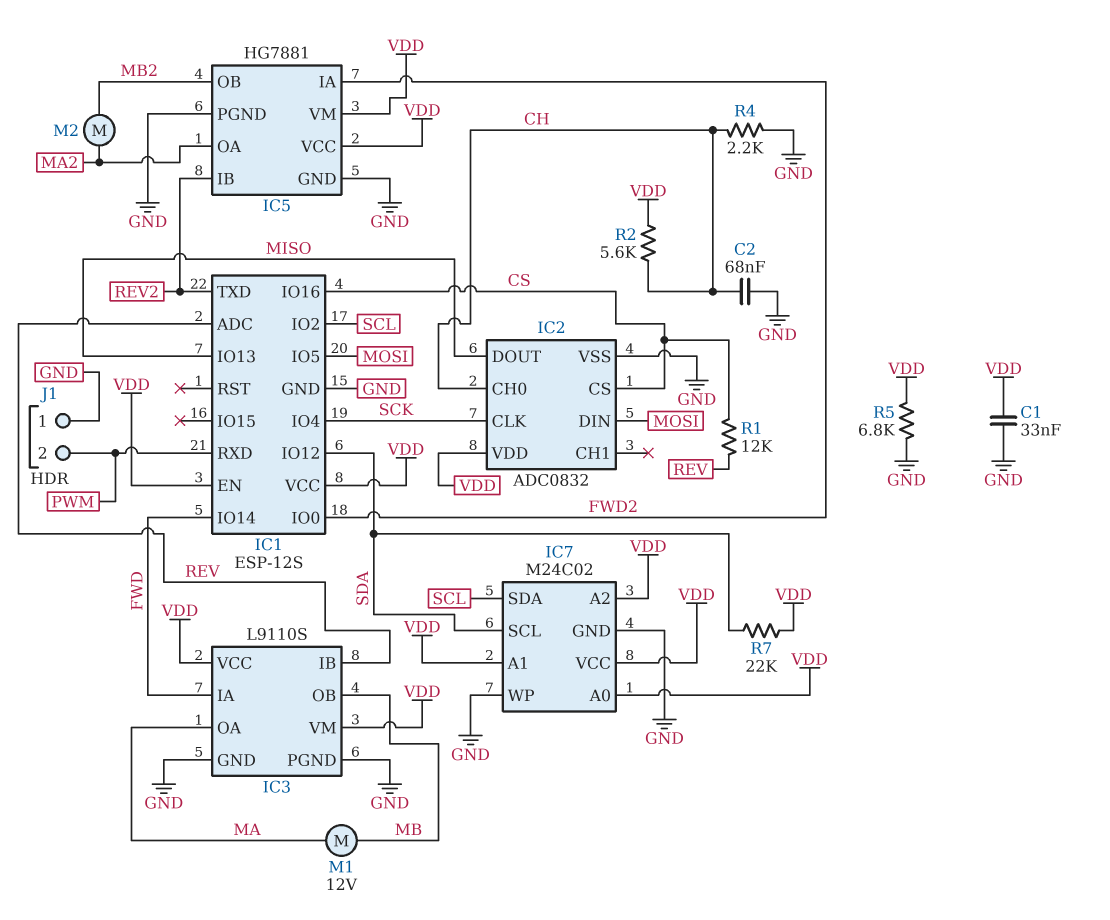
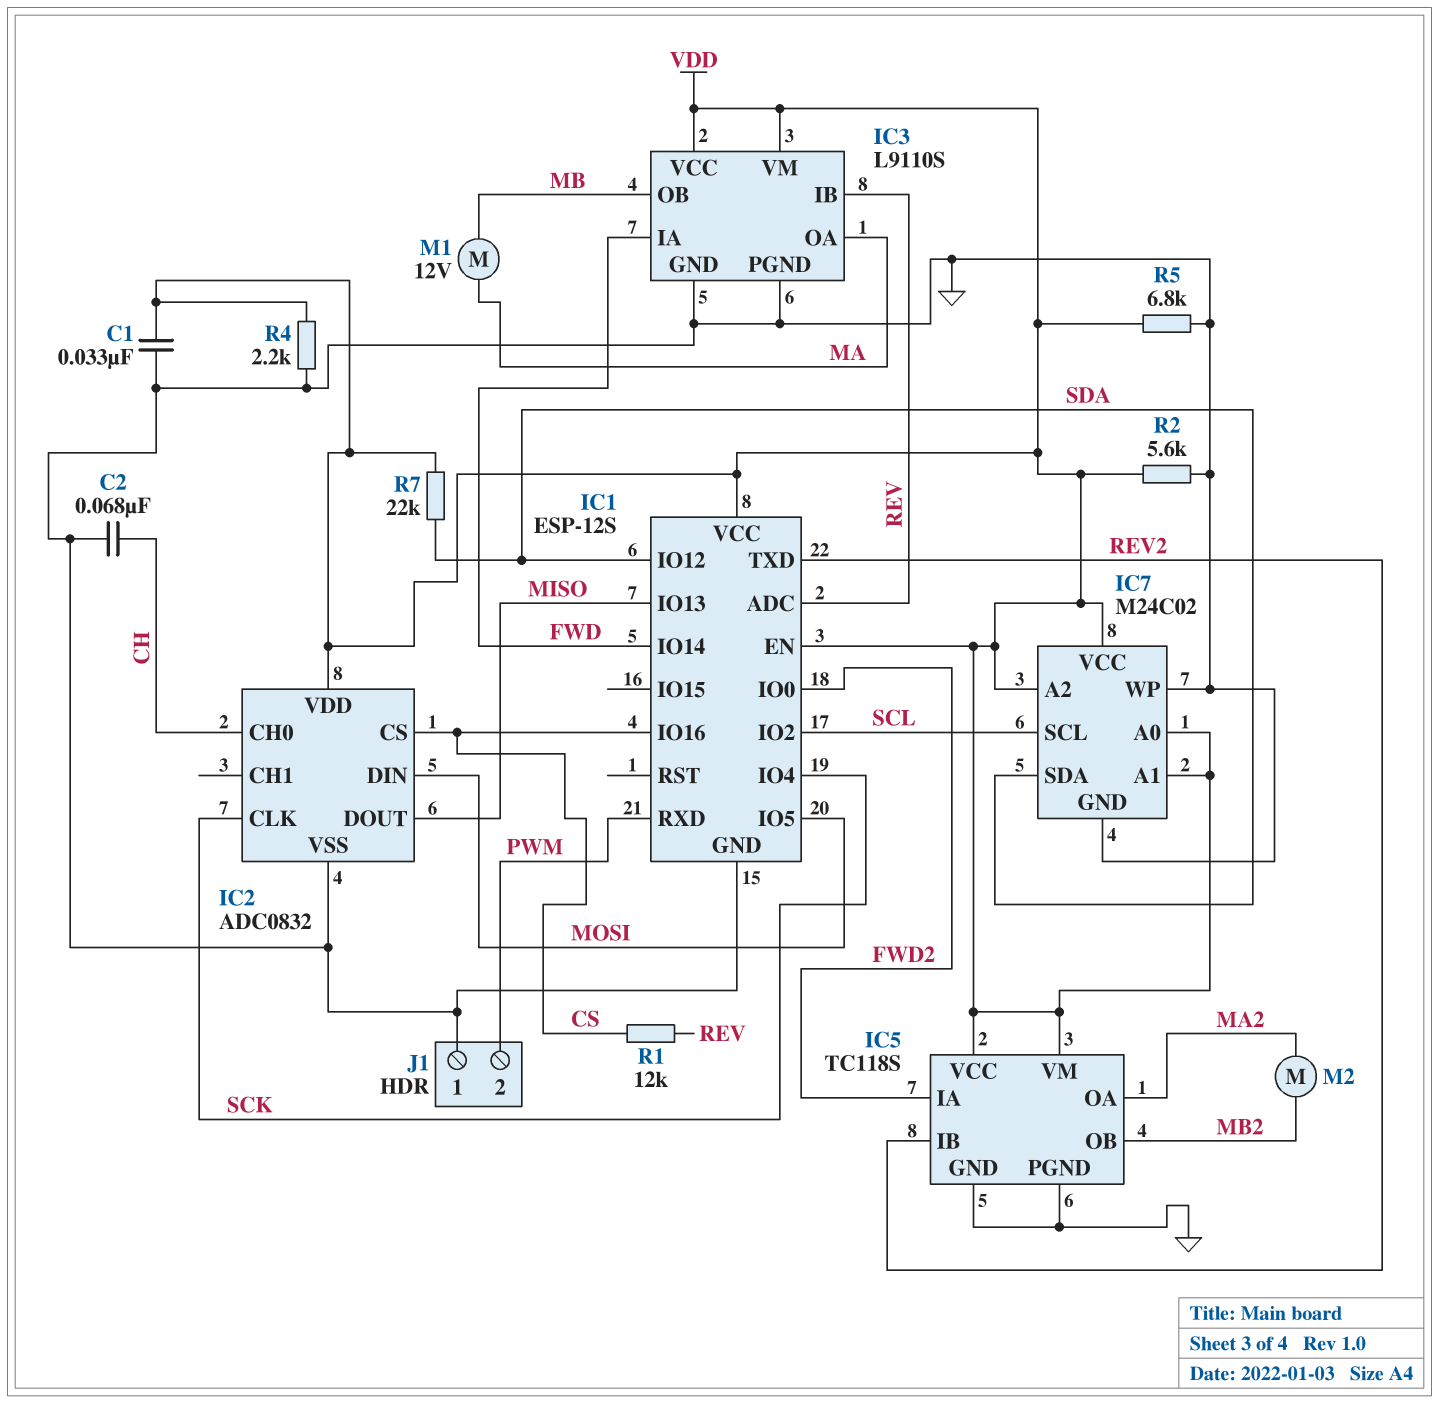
IC5: HG7881 -> TC118S
IC7 pin SCL: SDA -> SCL
IC7 pin SDA: SCL -> SDA
R2: 5.6k (CH, VDD) -> 5.6k (GND, VDD)
R4: 2.2k (CH, GND) -> 2.2k (GND, VDD)

